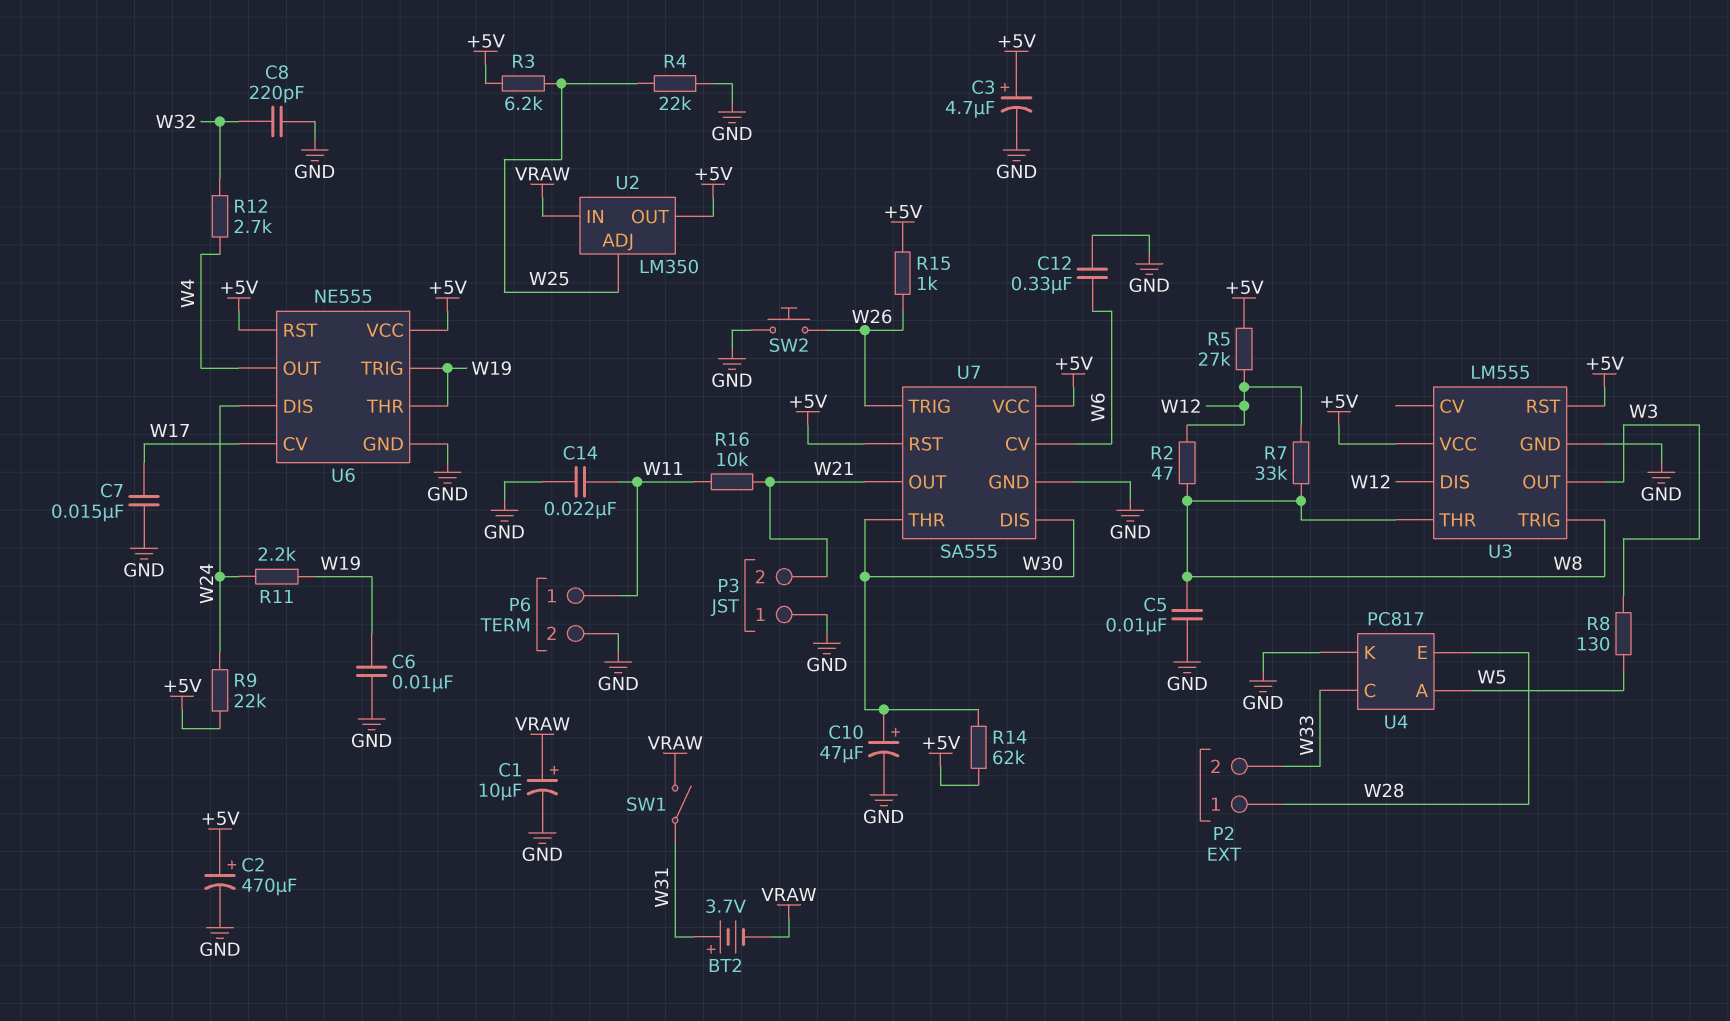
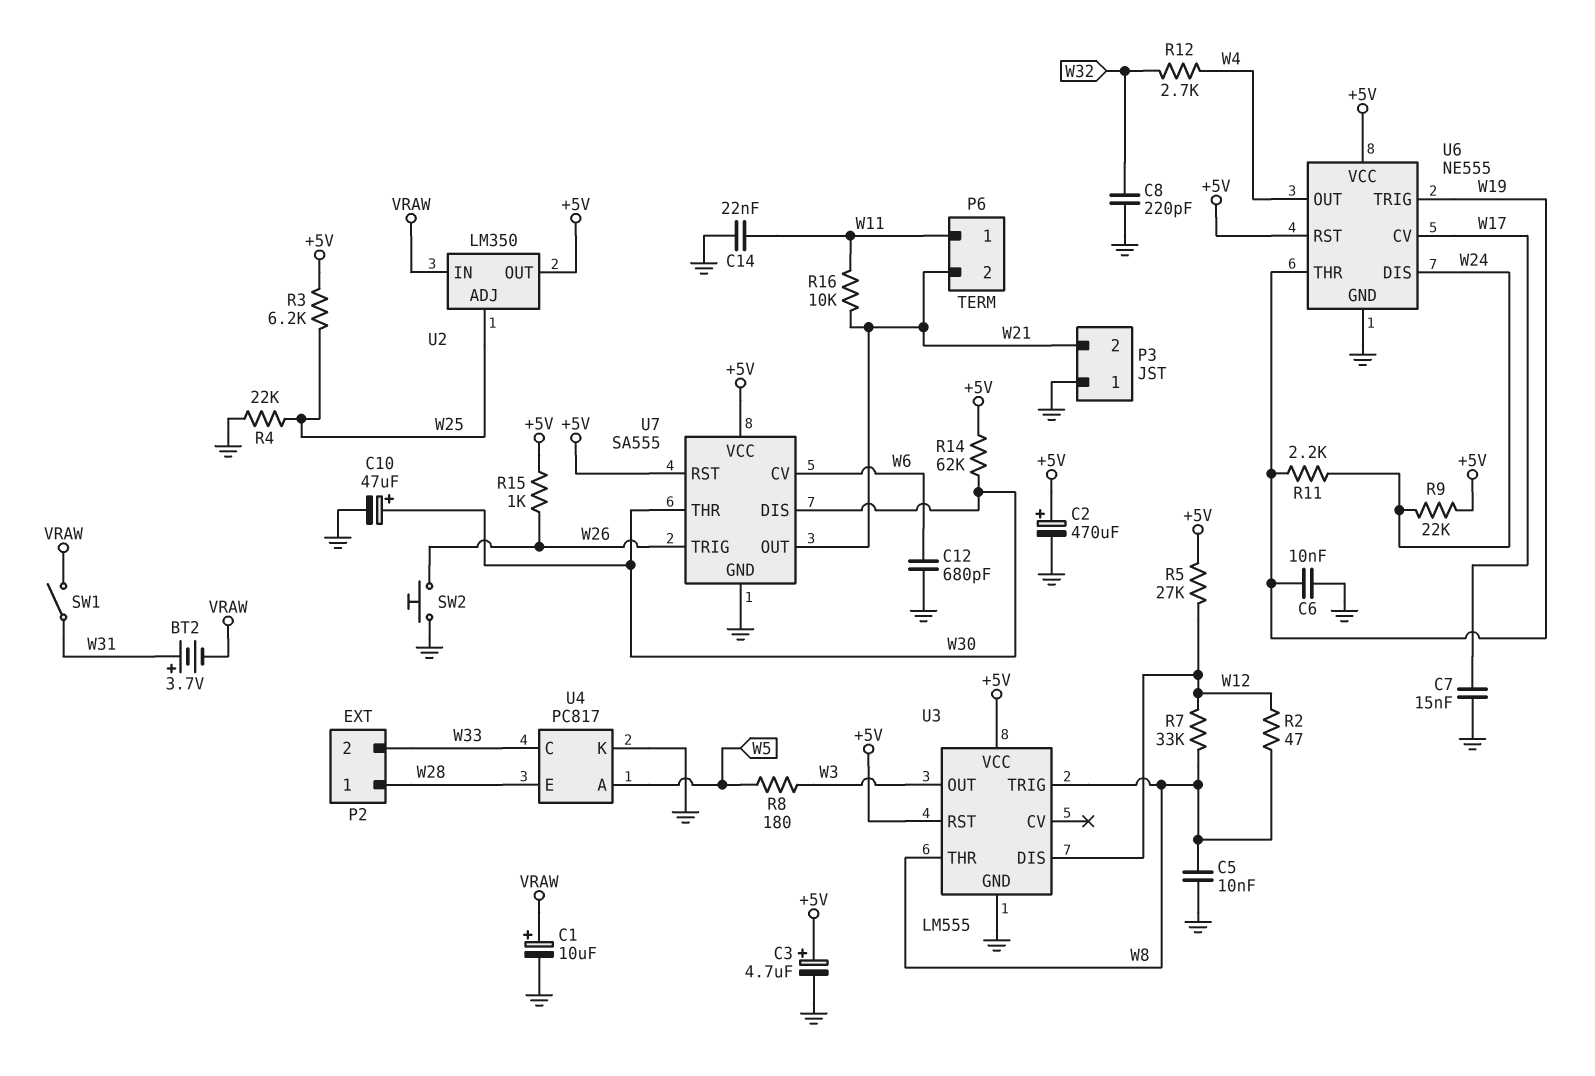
C12: 330nF (GND, W6) -> 680pF (GND, W6)
P6 pin 2: GND -> W21
R8: 130 (W3, W5) -> 180 (W3, W5)

